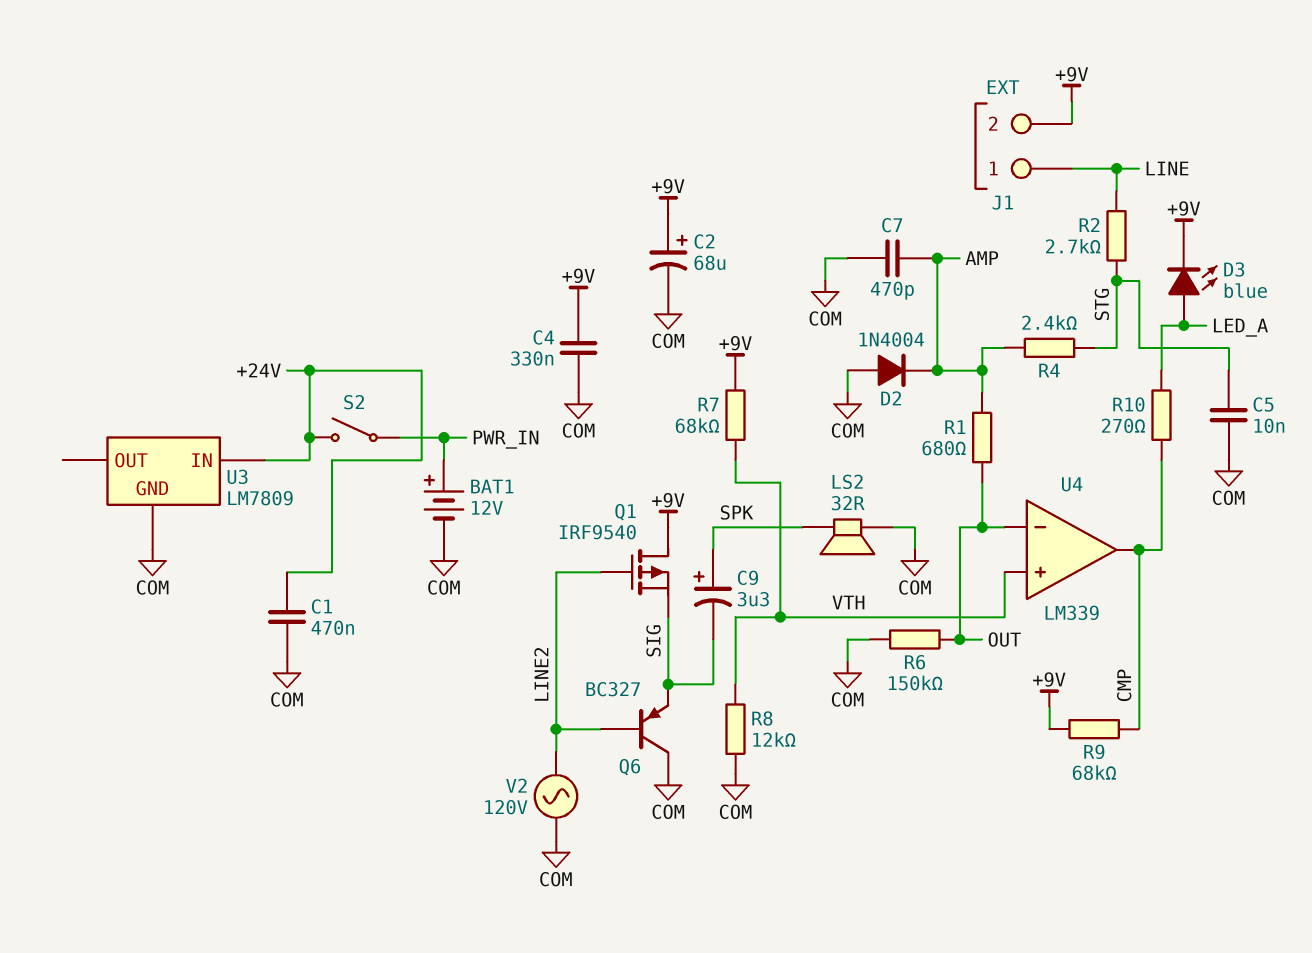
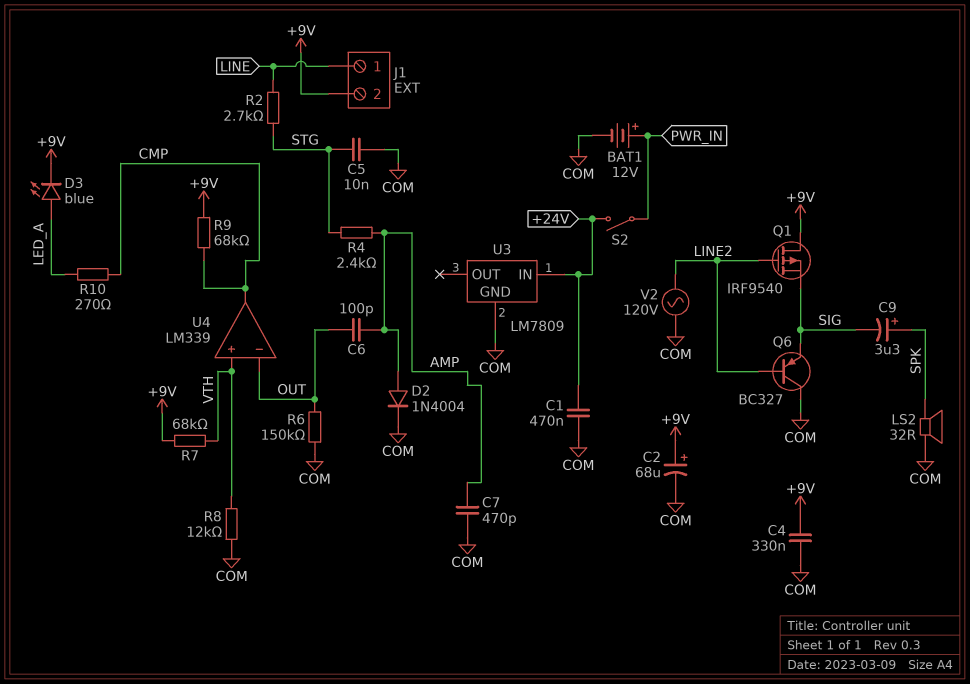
C6: none -> 100pF (AMP, OUT)
D2: diode 1N4004 (A COM, K AMP) -> diode 1N4004 (A AMP, K COM)
R1: 680 (AMP, OUT) -> none

